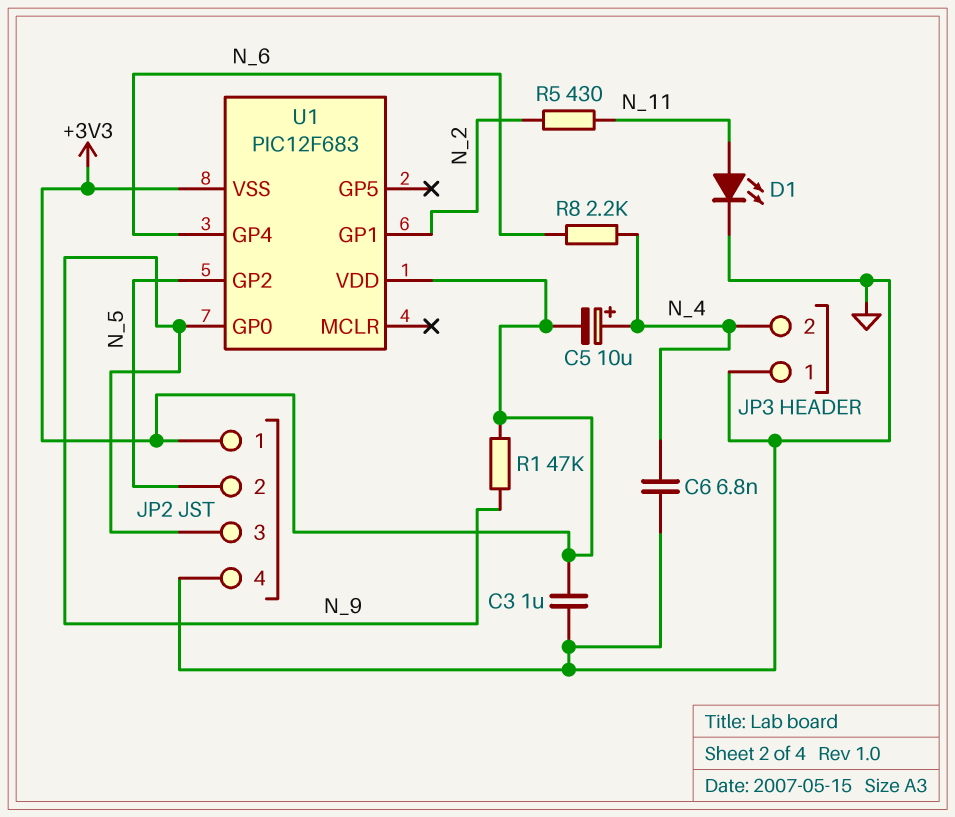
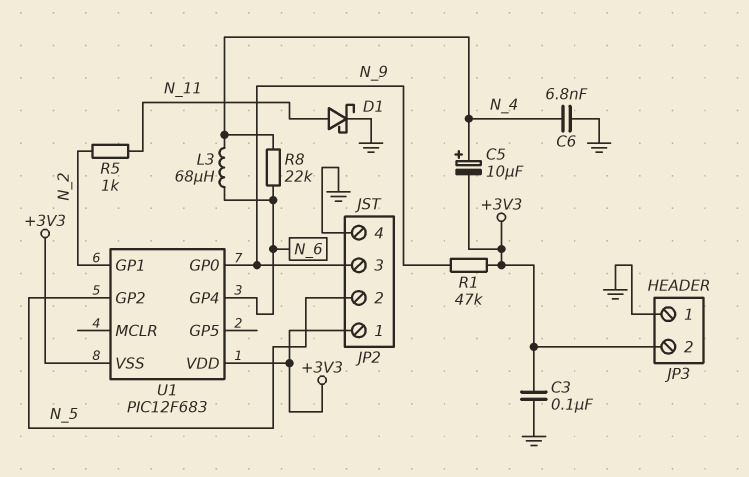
C3: 1uF (+3V3, GND) -> 100nF (+3V3, GND)
D1: LED (A N_11, K GND) -> schottky (A N_11, K GND)
JP3 pin 2: N_4 -> +3V3
L3: none -> 68uH (N_4, N_6)
R5: 430 (N_2, N_11) -> 1k (N_2, N_11)
R8: 2.2k (N_4, N_6) -> 22k (N_4, N_6)

